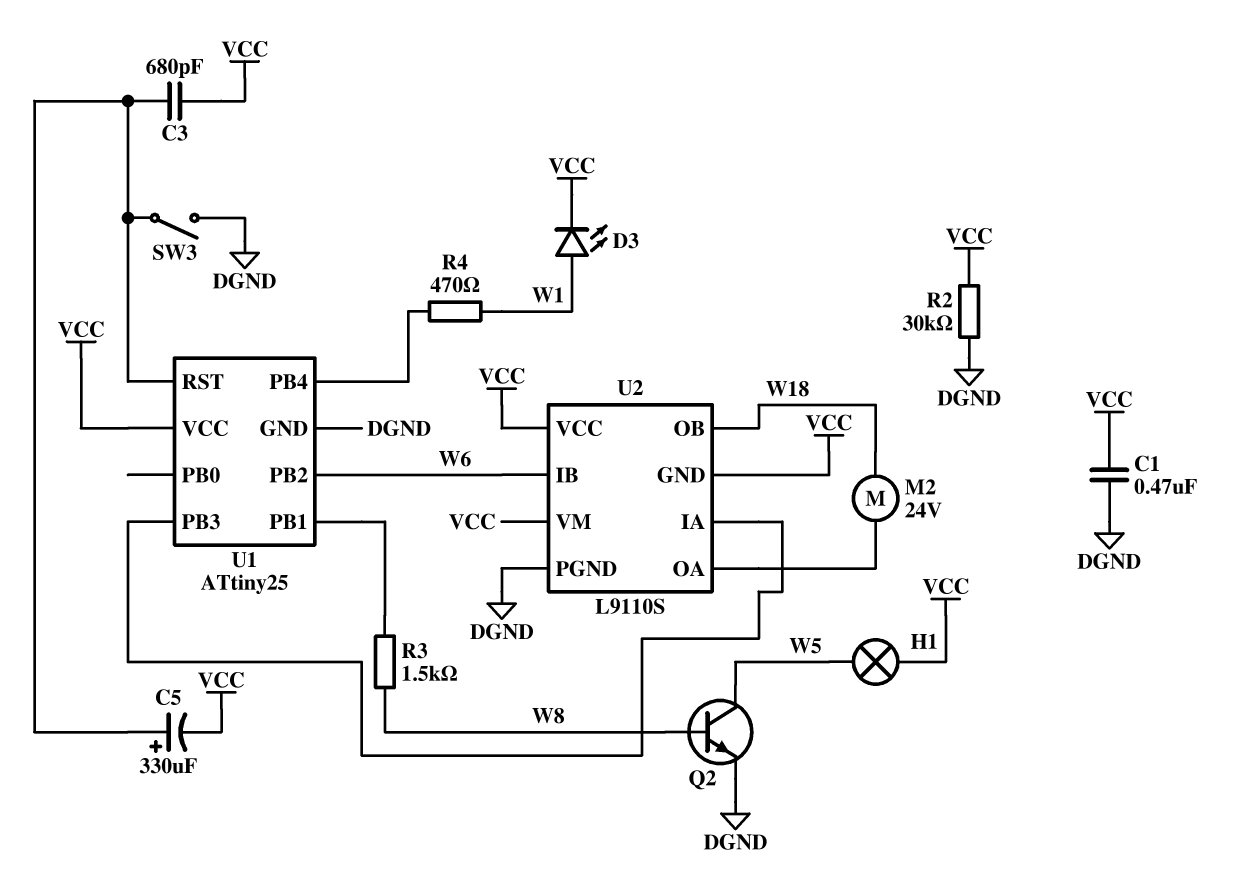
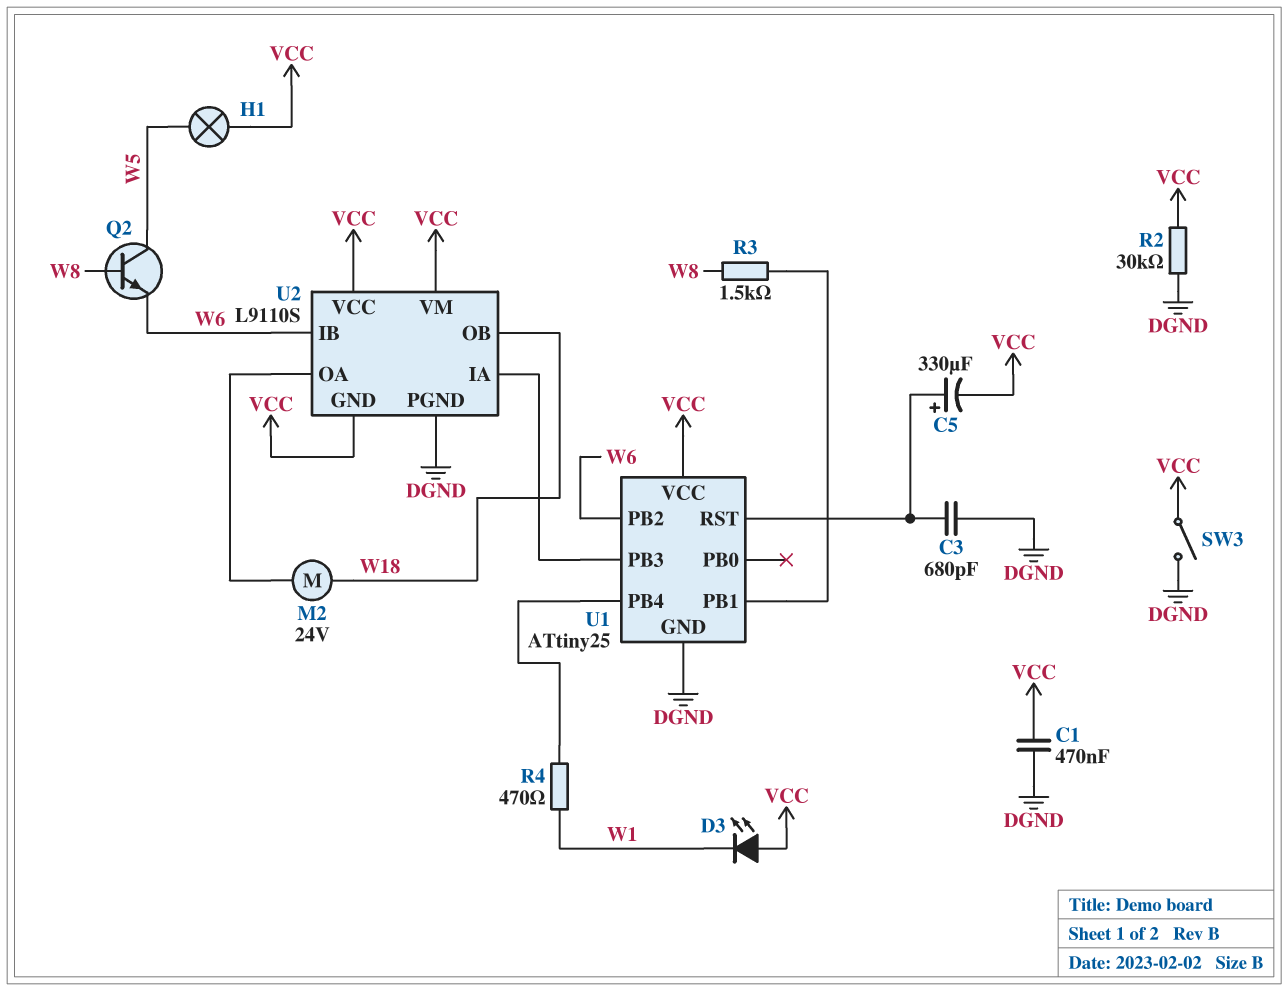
C3: 680pF (U1/RST, VCC) -> 680pF (DGND, U1/RST)
D3: LED (A W1, K VCC) -> LED (A VCC, K W1)
Q2: NPN (B W8, C W5, E DGND) -> NPN (B W8, C W5, E W6)
SW3: switch (DGND, U1/RST) -> switch (DGND, VCC)

